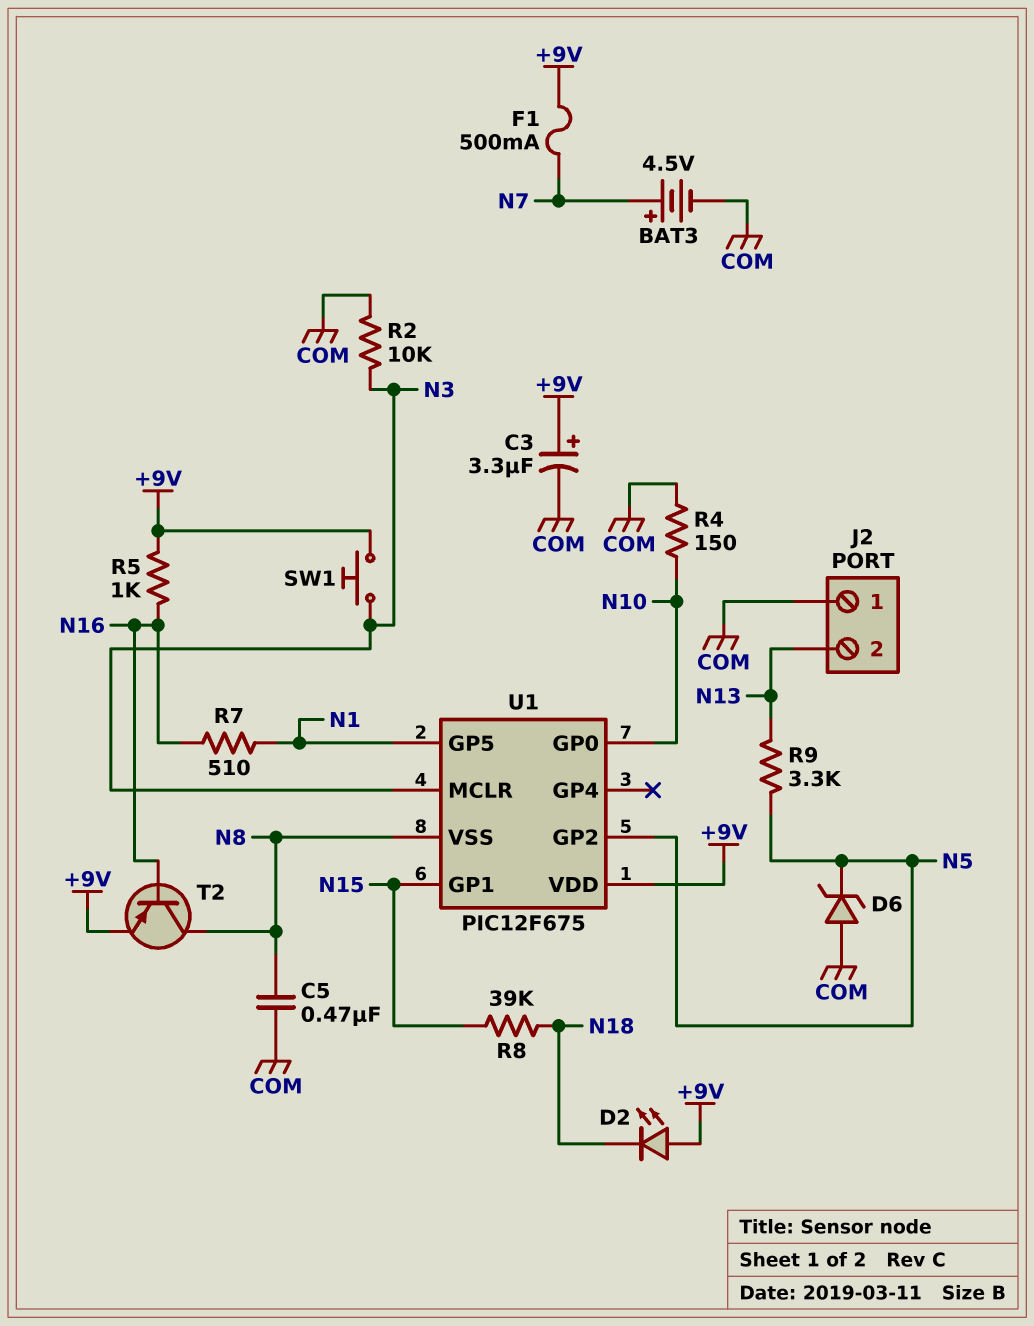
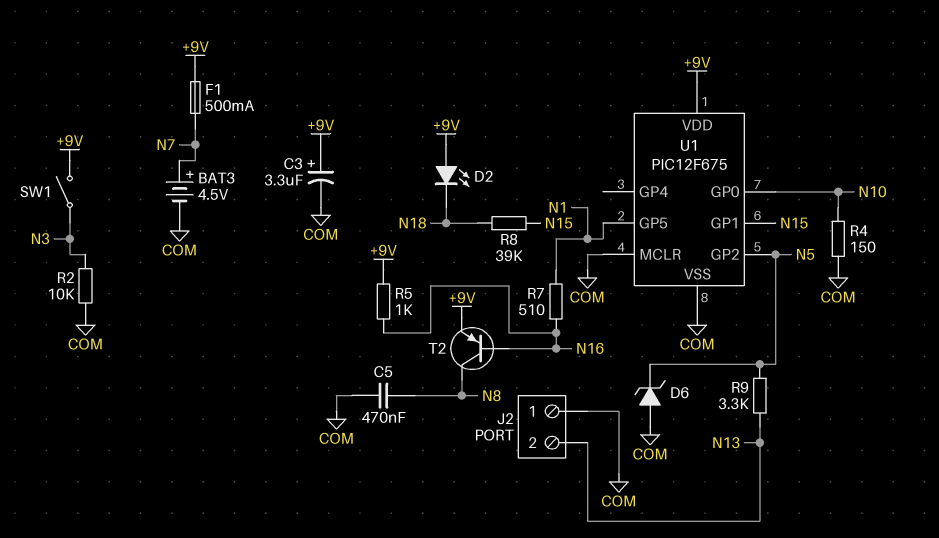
SW1: button (+9V, N3) -> switch (+9V, N3)
U1 pin MCLR: N3 -> COM
U1 pin VSS: N8 -> COM

